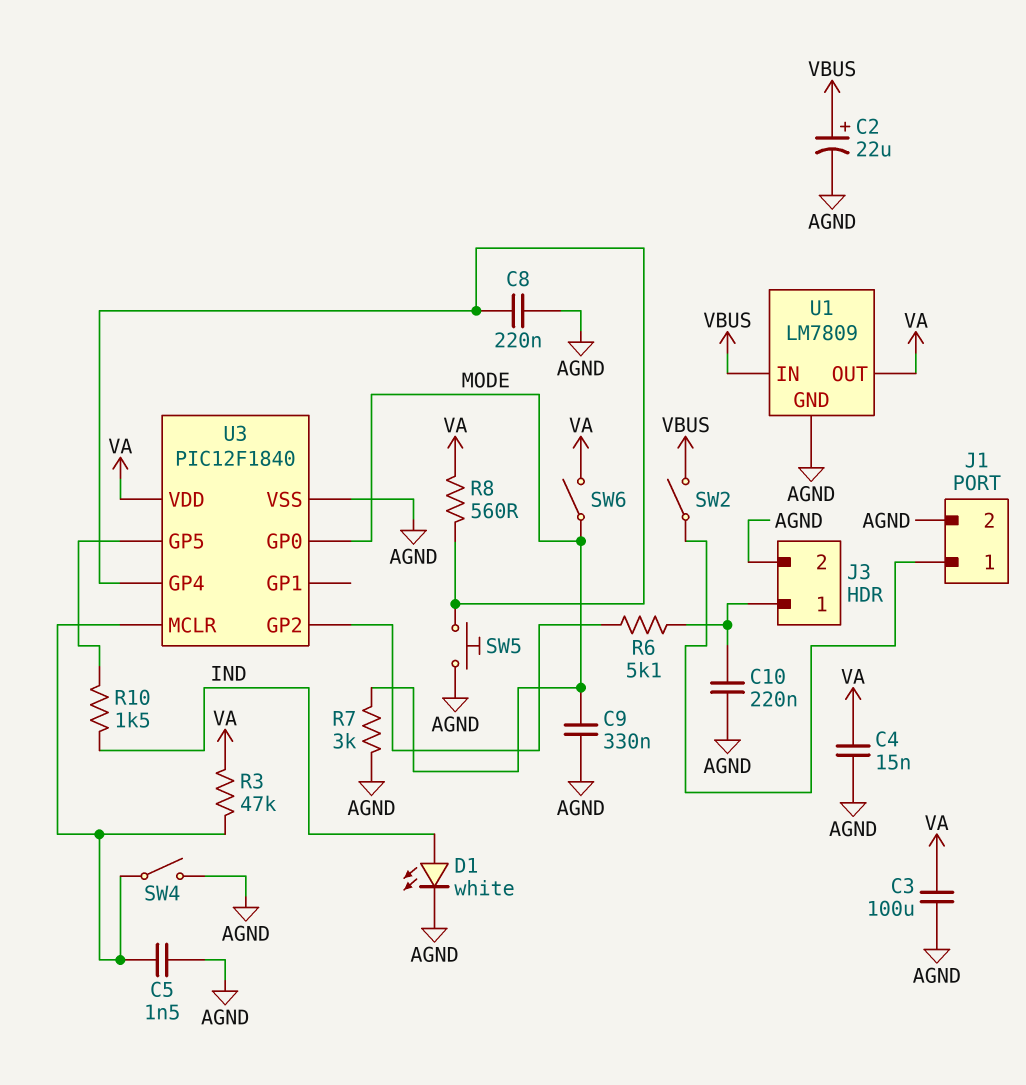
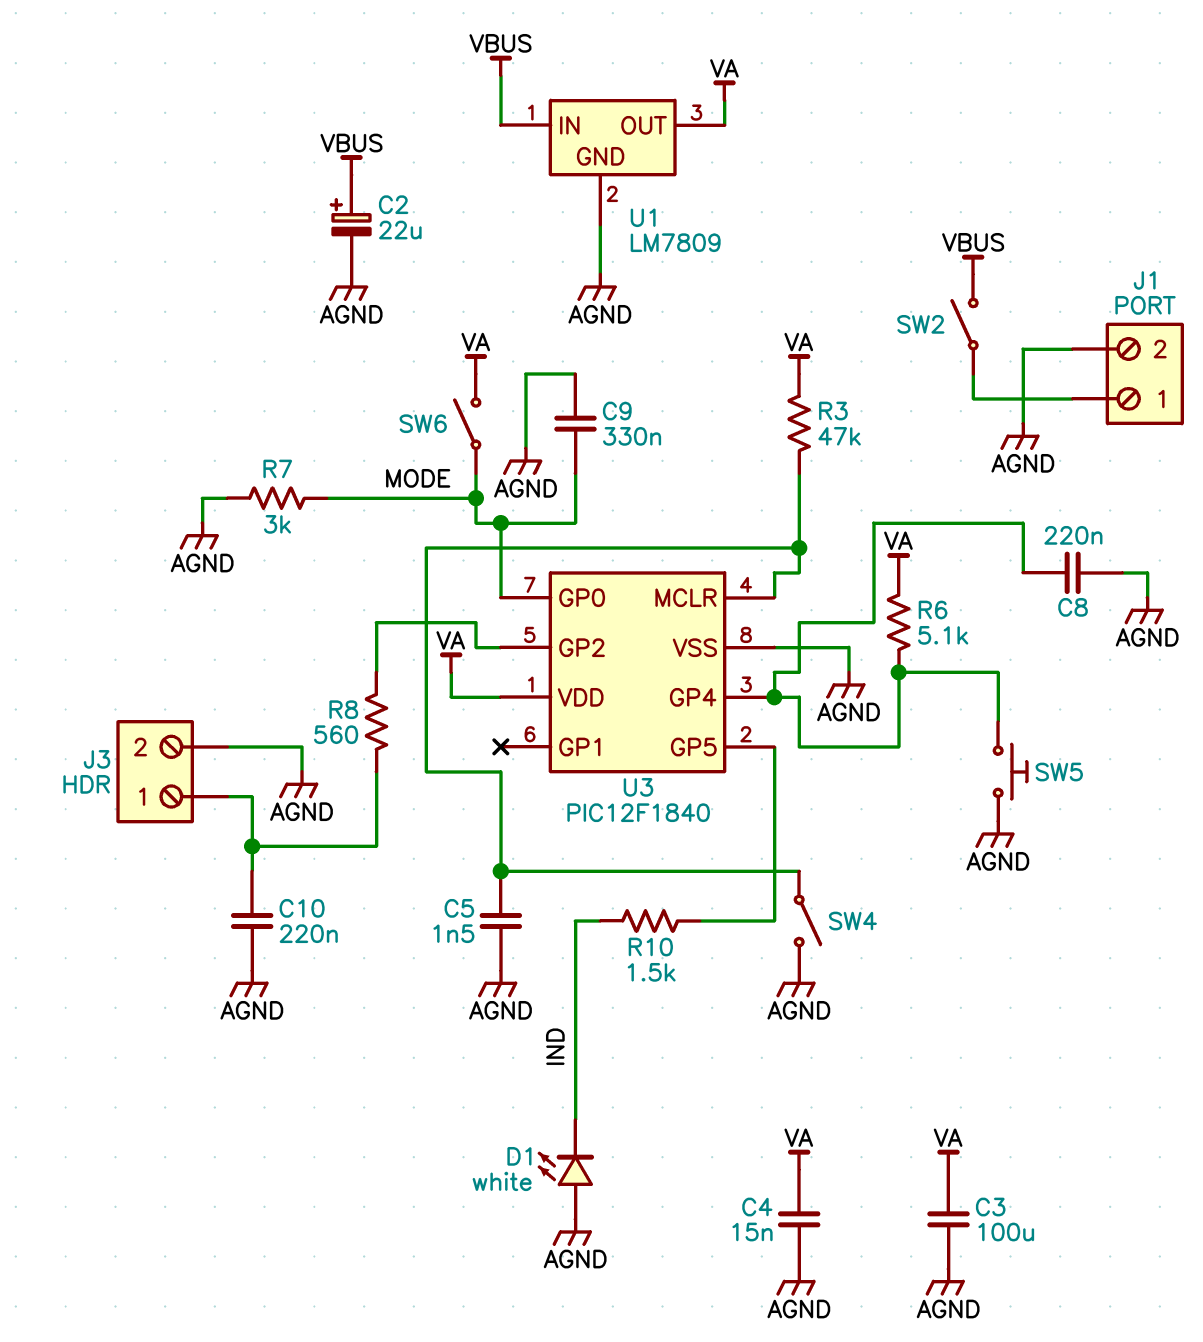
D1: LED white (A IND, K AGND) -> LED white (A AGND, K IND)
R6: 5.1k (J3/1, U3/GP2) -> 5.1k (U3/GP4, VA)
R8: 560 (U3/GP4, VA) -> 560 (J3/1, U3/GP2)

